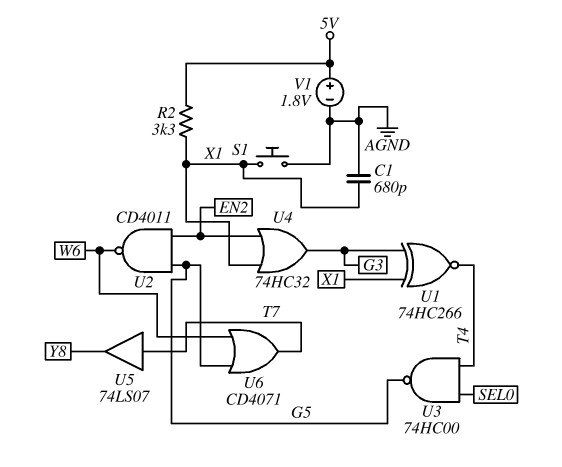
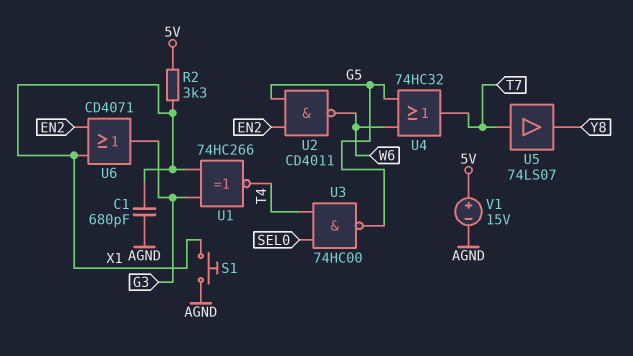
U4: OR 74HC32 (in EN2, in X1, out G3) -> OR 74HC32 (in G5, in W6, out T7)
U6: OR CD4071 (in G5, in W6, out T7) -> OR CD4071 (in EN2, in X1, out G3)
V1: 1.8V (plus 5V, minus AGND) -> 15V (plus 5V, minus AGND)

